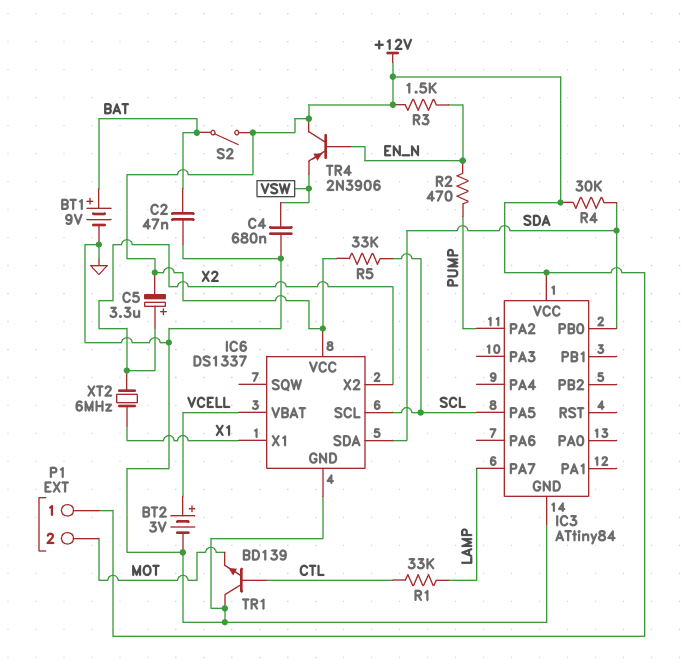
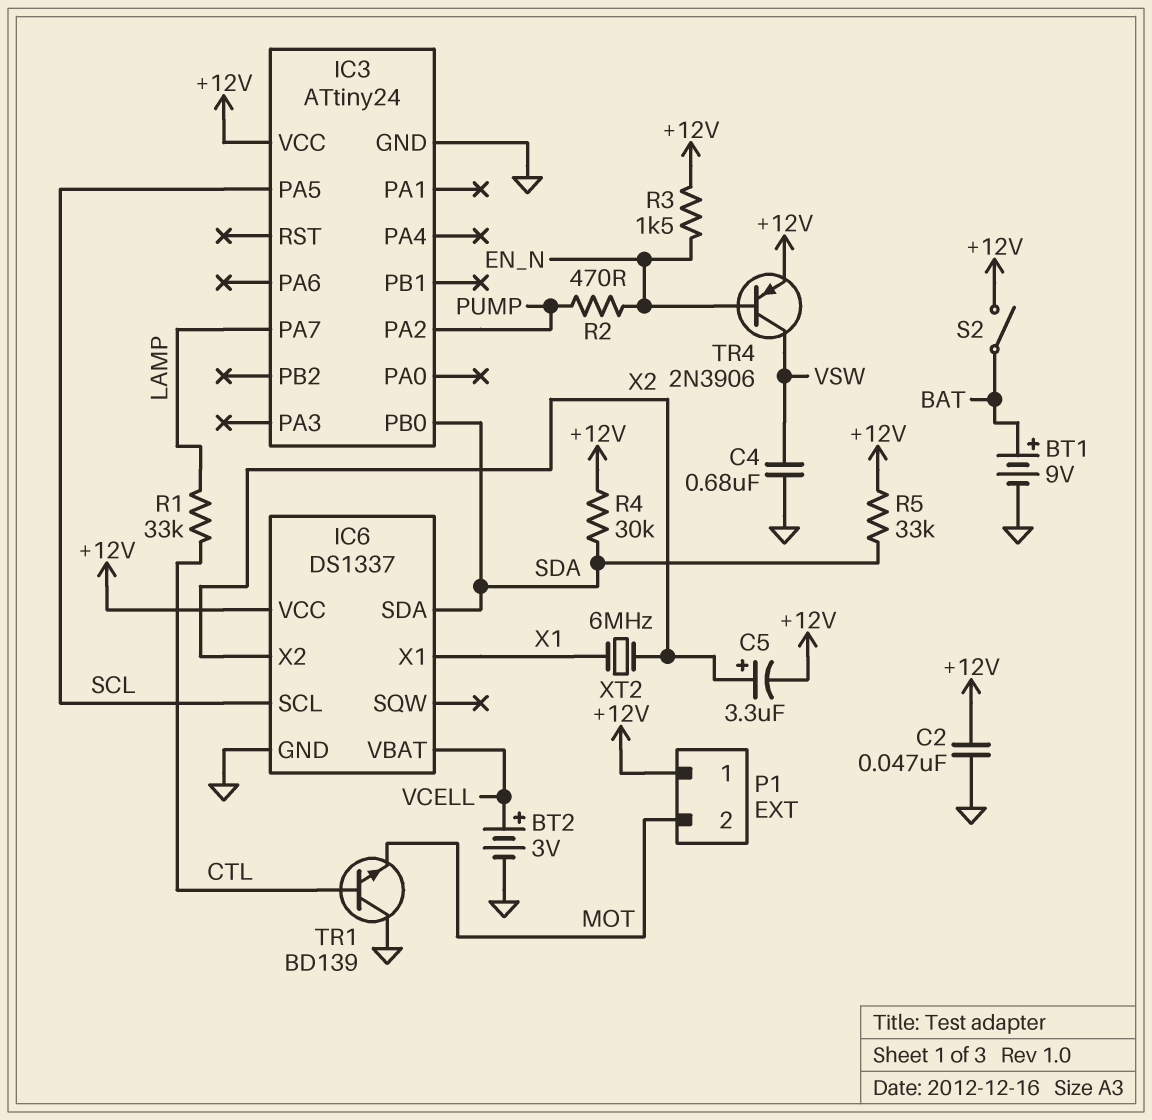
C2: 47nF (BAT, GND) -> 47nF (+12V, GND)
IC3: ATtiny84 -> ATtiny24
R5: 33k (+12V, SCL) -> 33k (+12V, SDA)
TR4: PNP 2N3906 (B EN_N, C +12V, E VSW) -> PNP 2N3906 (B EN_N, C VSW, E +12V)

